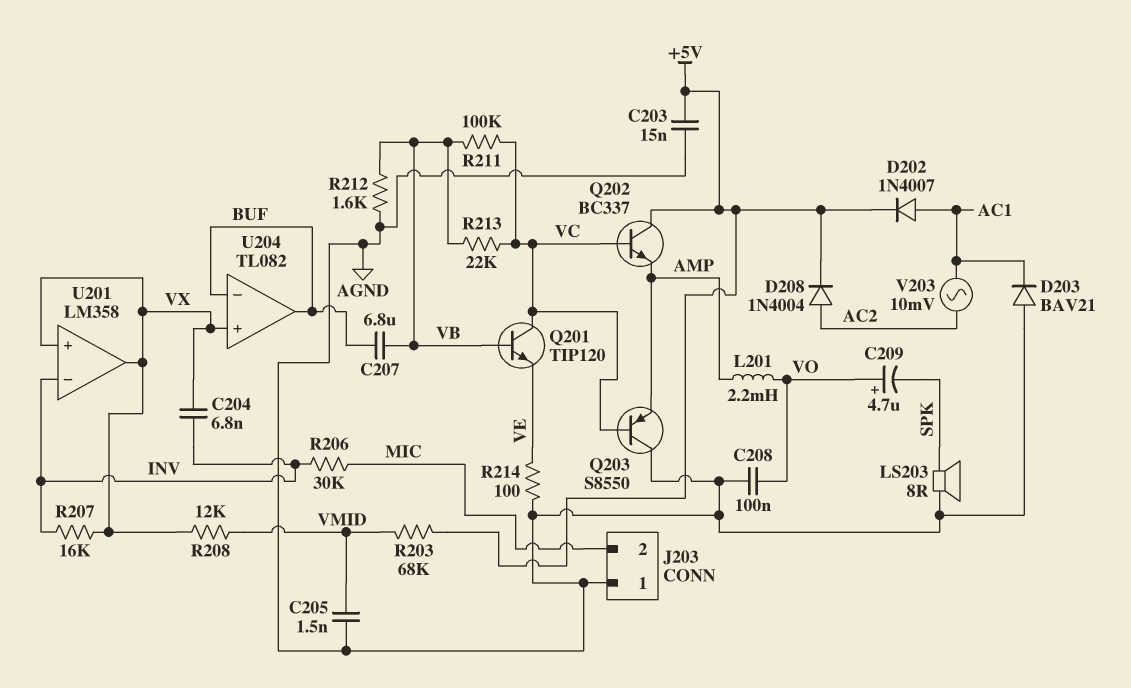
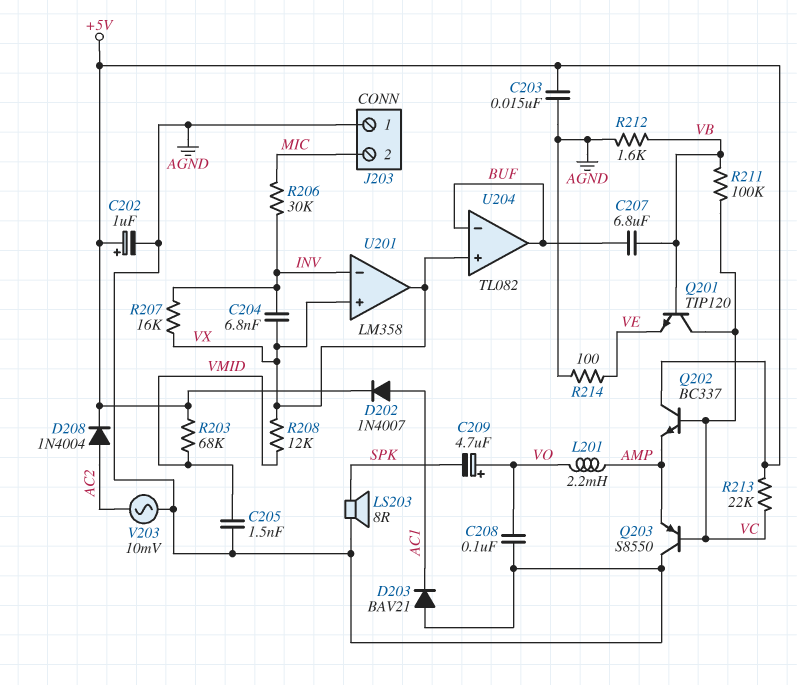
C202: none -> 1uF (plus +5V, minus AGND)
R213: 22k (VB, VC) -> 22k (+5V, VC)
V203: AC 10mV (AC1, AC2) -> AC 10mV (AC2, AGND)

